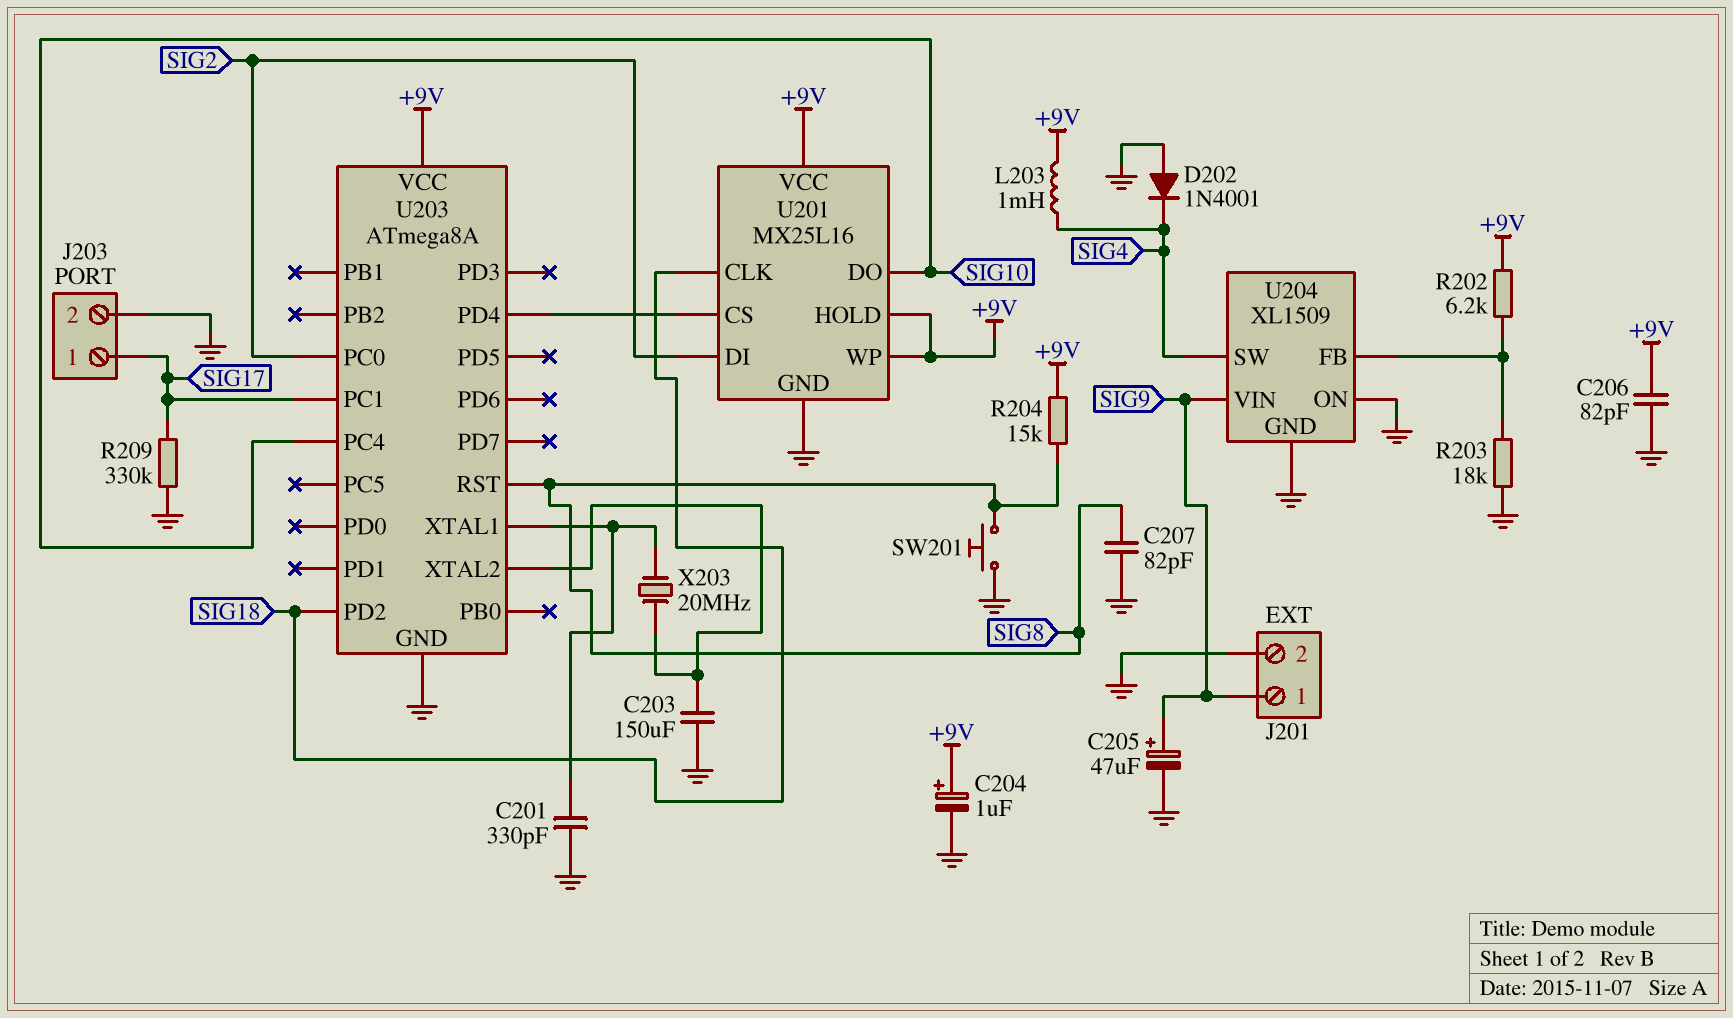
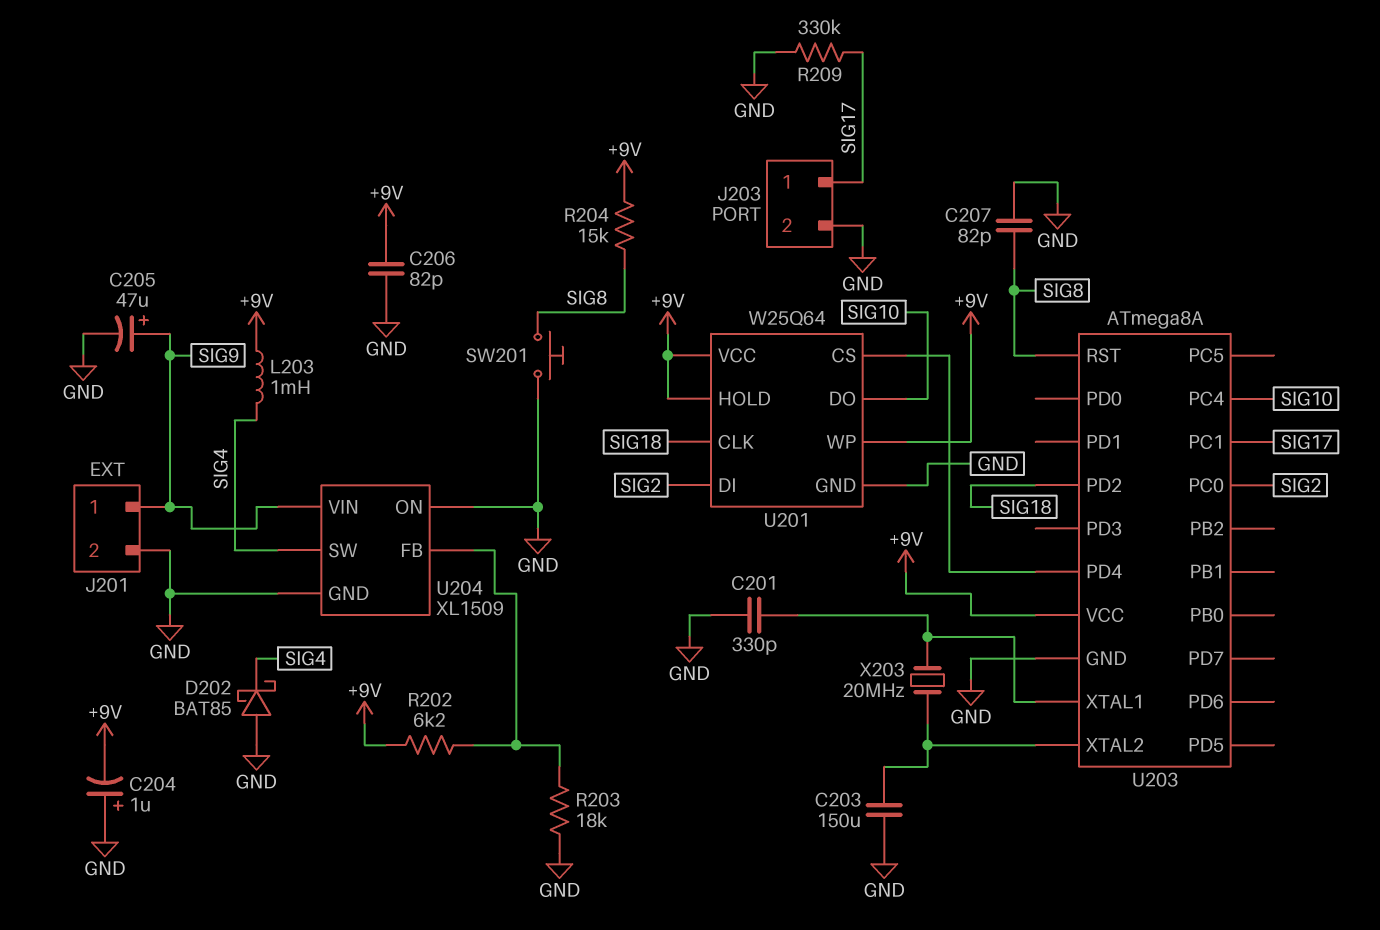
C204: 1uF (plus +9V, minus GND) -> 1uF (plus GND, minus +9V)
D202: diode 1N4001 (A GND, K SIG4) -> schottky BAT85 (A GND, K SIG4)
U201: MX25L16 -> W25Q64

